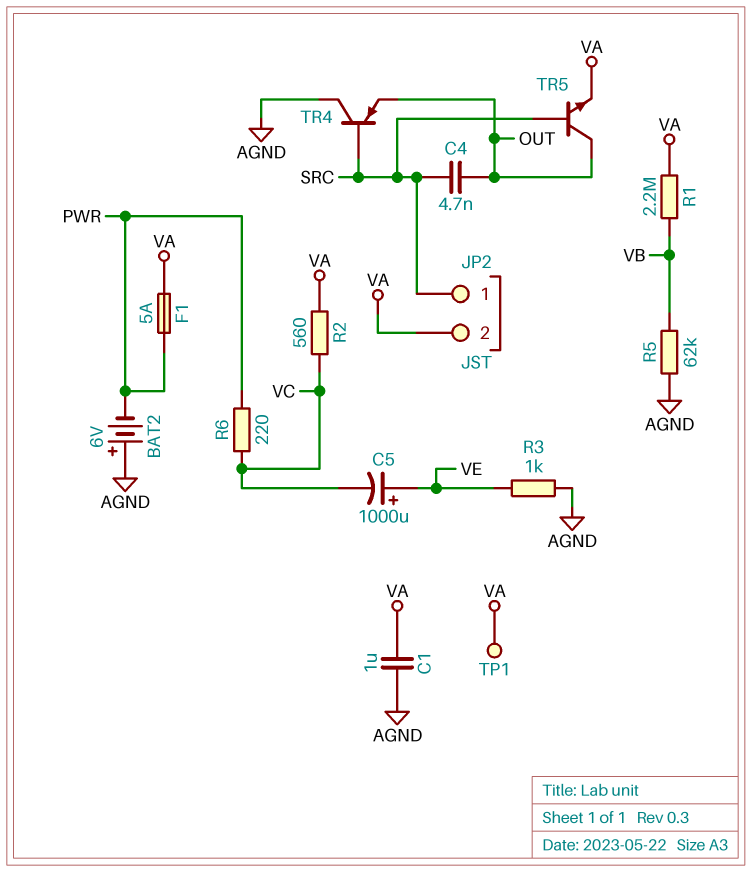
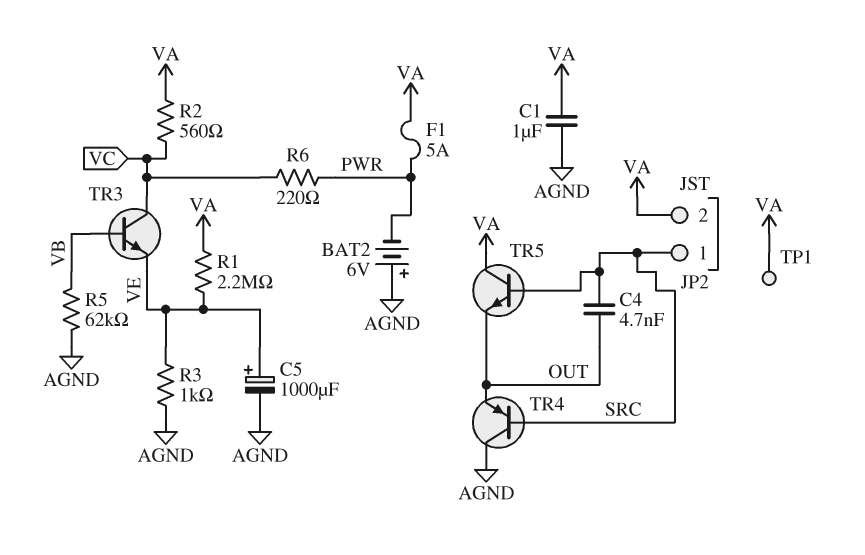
C5: 1000uF (plus VE, minus VC) -> 1000uF (plus VE, minus AGND)
R1: 2.2M (VA, VB) -> 2.2M (VA, VE)
TR3: none -> NPN (B VB, C VC, E VE)
TR5: NPN (B SRC, C OUT, E VA) -> NPN (B SRC, C VA, E OUT)

